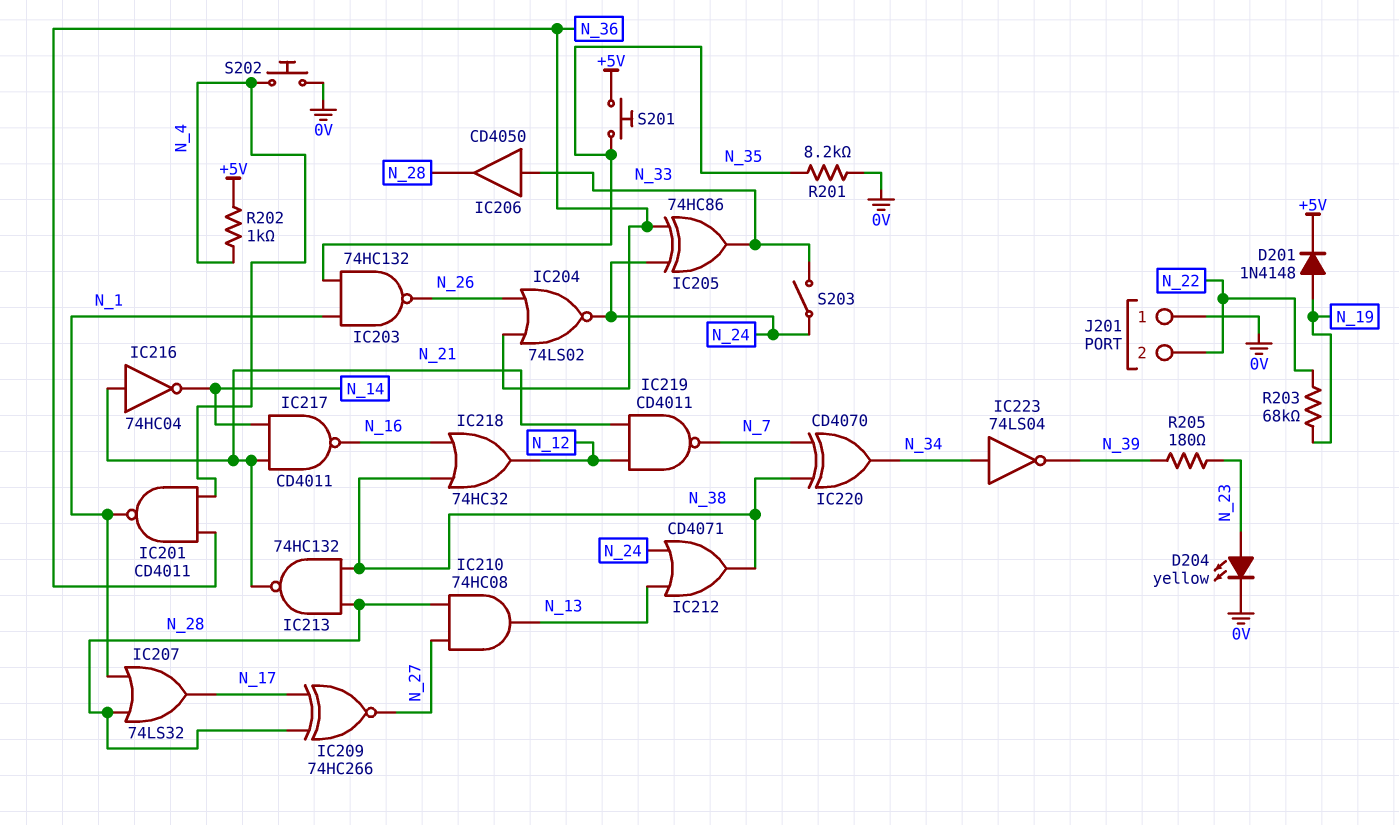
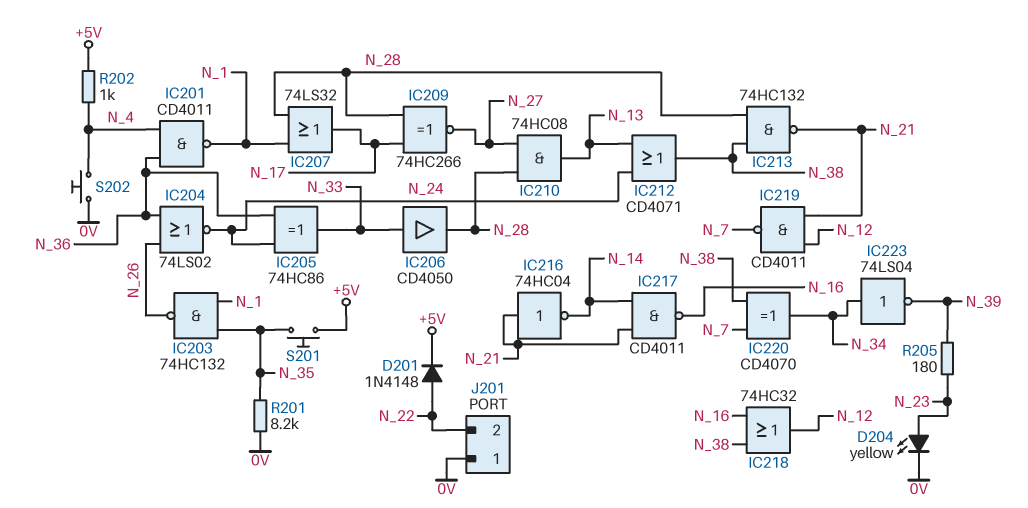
D201: diode 1N4148 (A N_19, K +5V) -> diode 1N4148 (A N_22, K +5V)
R203: 68k (N_19, N_22) -> none
S203: switch (N_24, N_33) -> none

